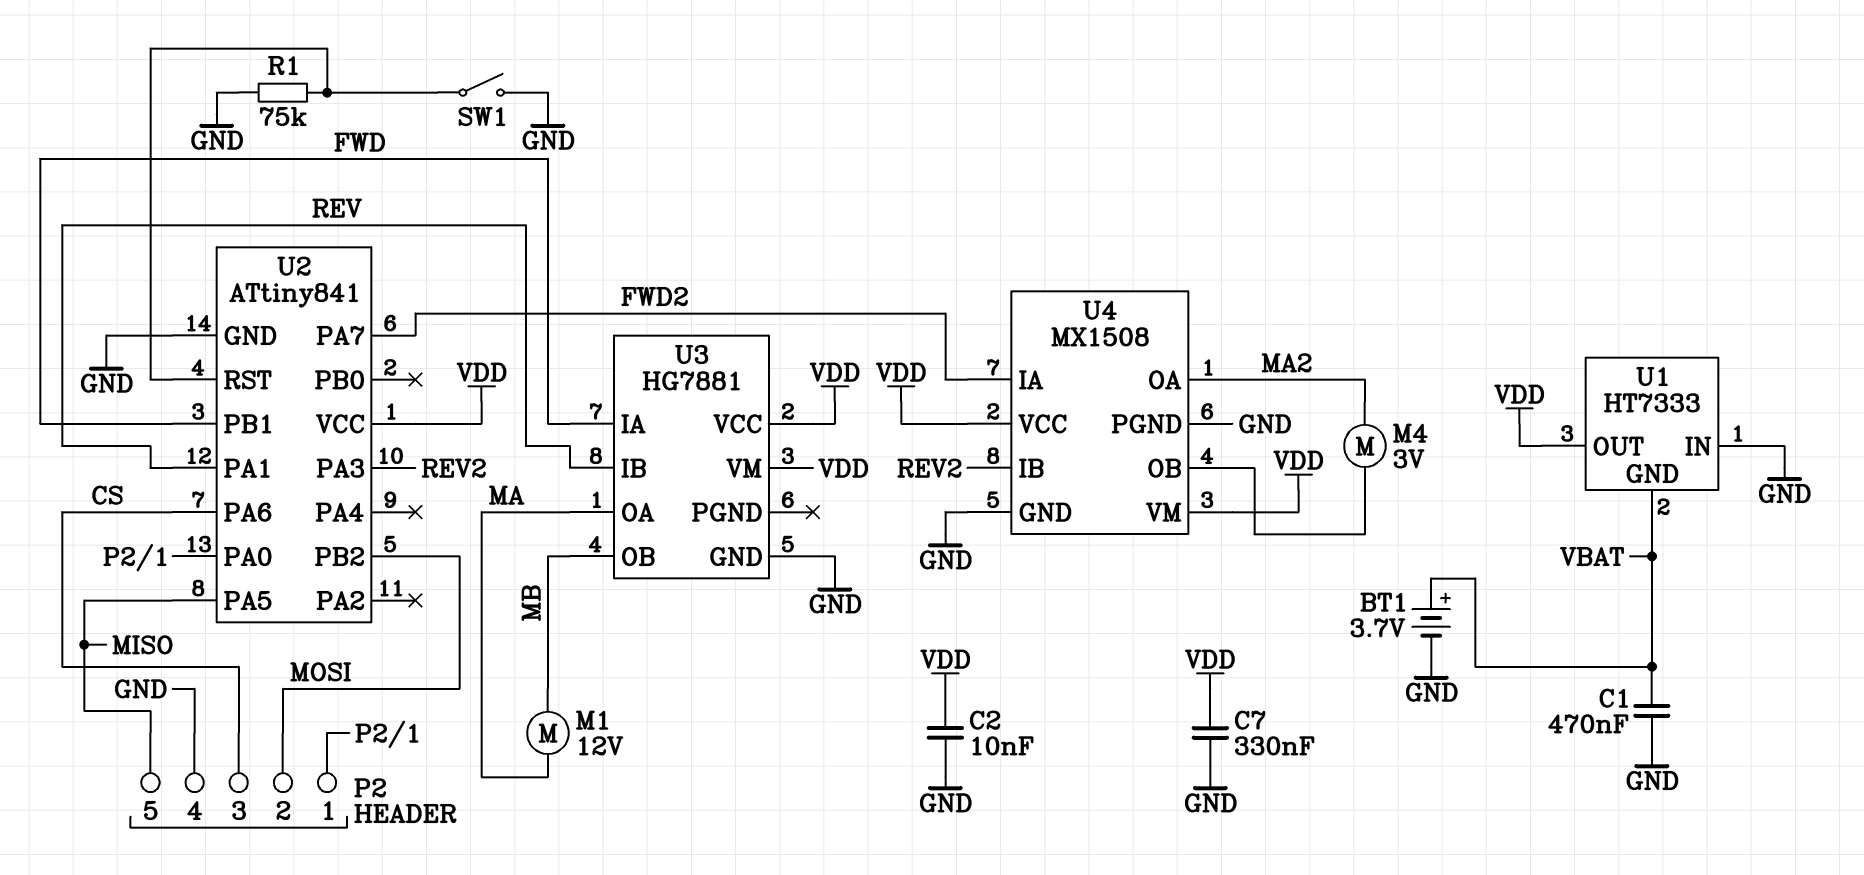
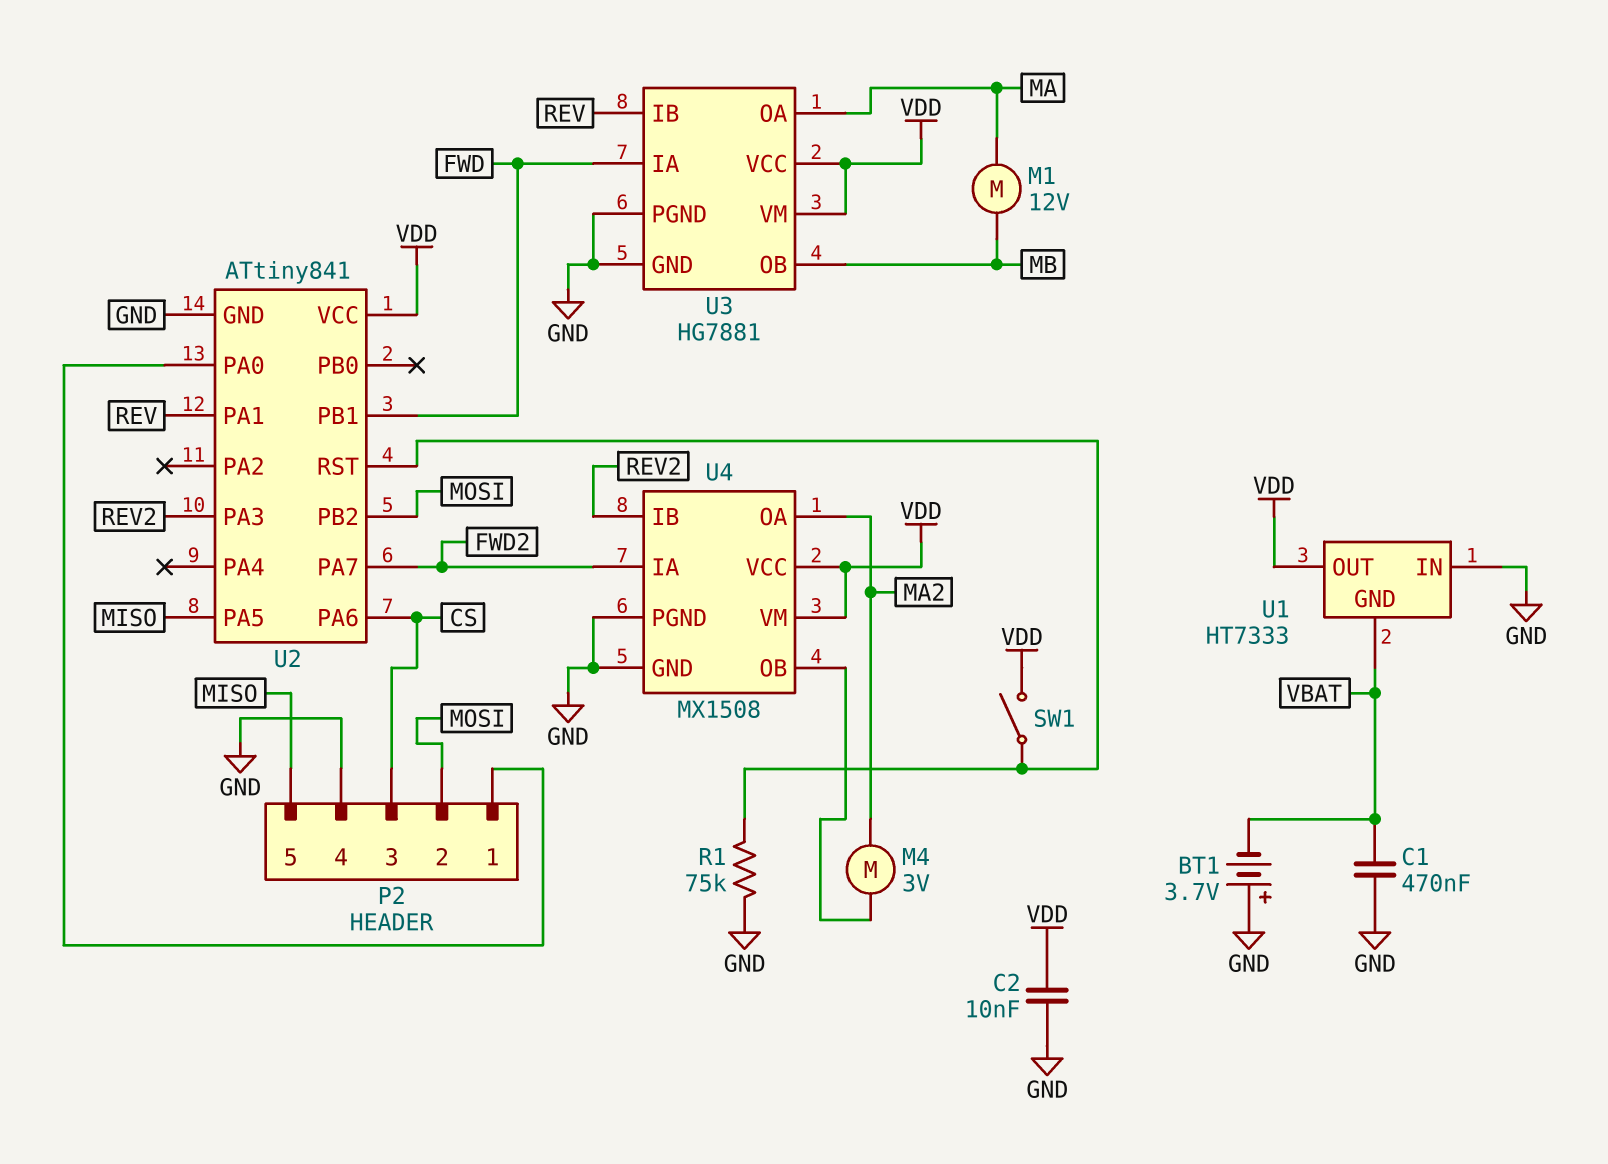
BT1: 3.7V (plus VBAT, minus GND) -> 3.7V (plus GND, minus VBAT)
C7: 330nF (GND, VDD) -> none
SW1: switch (GND, U2/RST) -> switch (U2/RST, VDD)
U3 pin PGND: none -> GND

